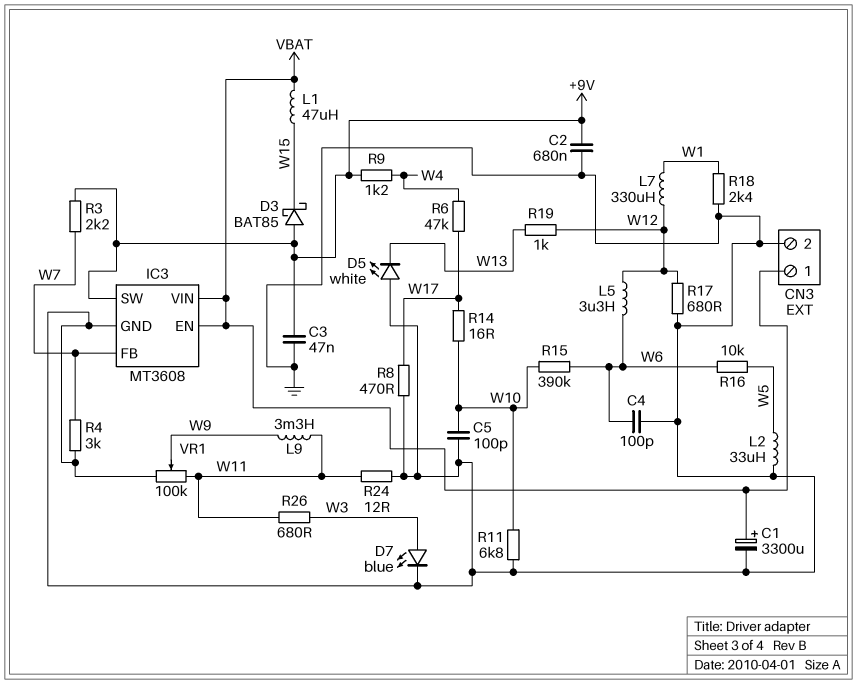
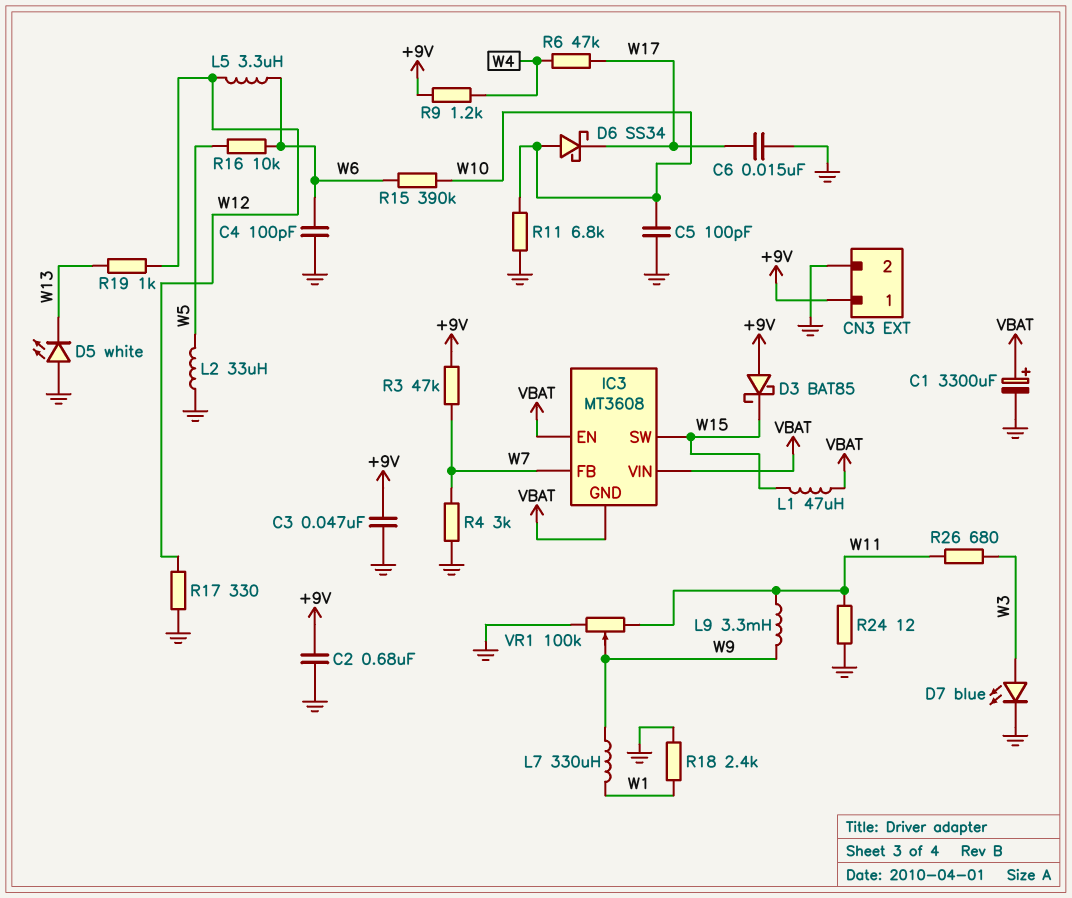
C6: none -> 15nF (GND, W17)
CN3 pin 1: VBAT -> +9V
D6: none -> schottky SS34 (A W10, K W17)
IC3 pin GND: GND -> VBAT
IC3 pin SW: +9V -> W15
L7: 330uH (W1, W12) -> 330uH (W1, W9)
R3: 2.2k (+9V, W7) -> 47k (+9V, W7)
R8: 470 (GND, W17) -> none
R14: 16 (W10, W17) -> none
R17: 680 (GND, W12) -> 330 (GND, W12)

